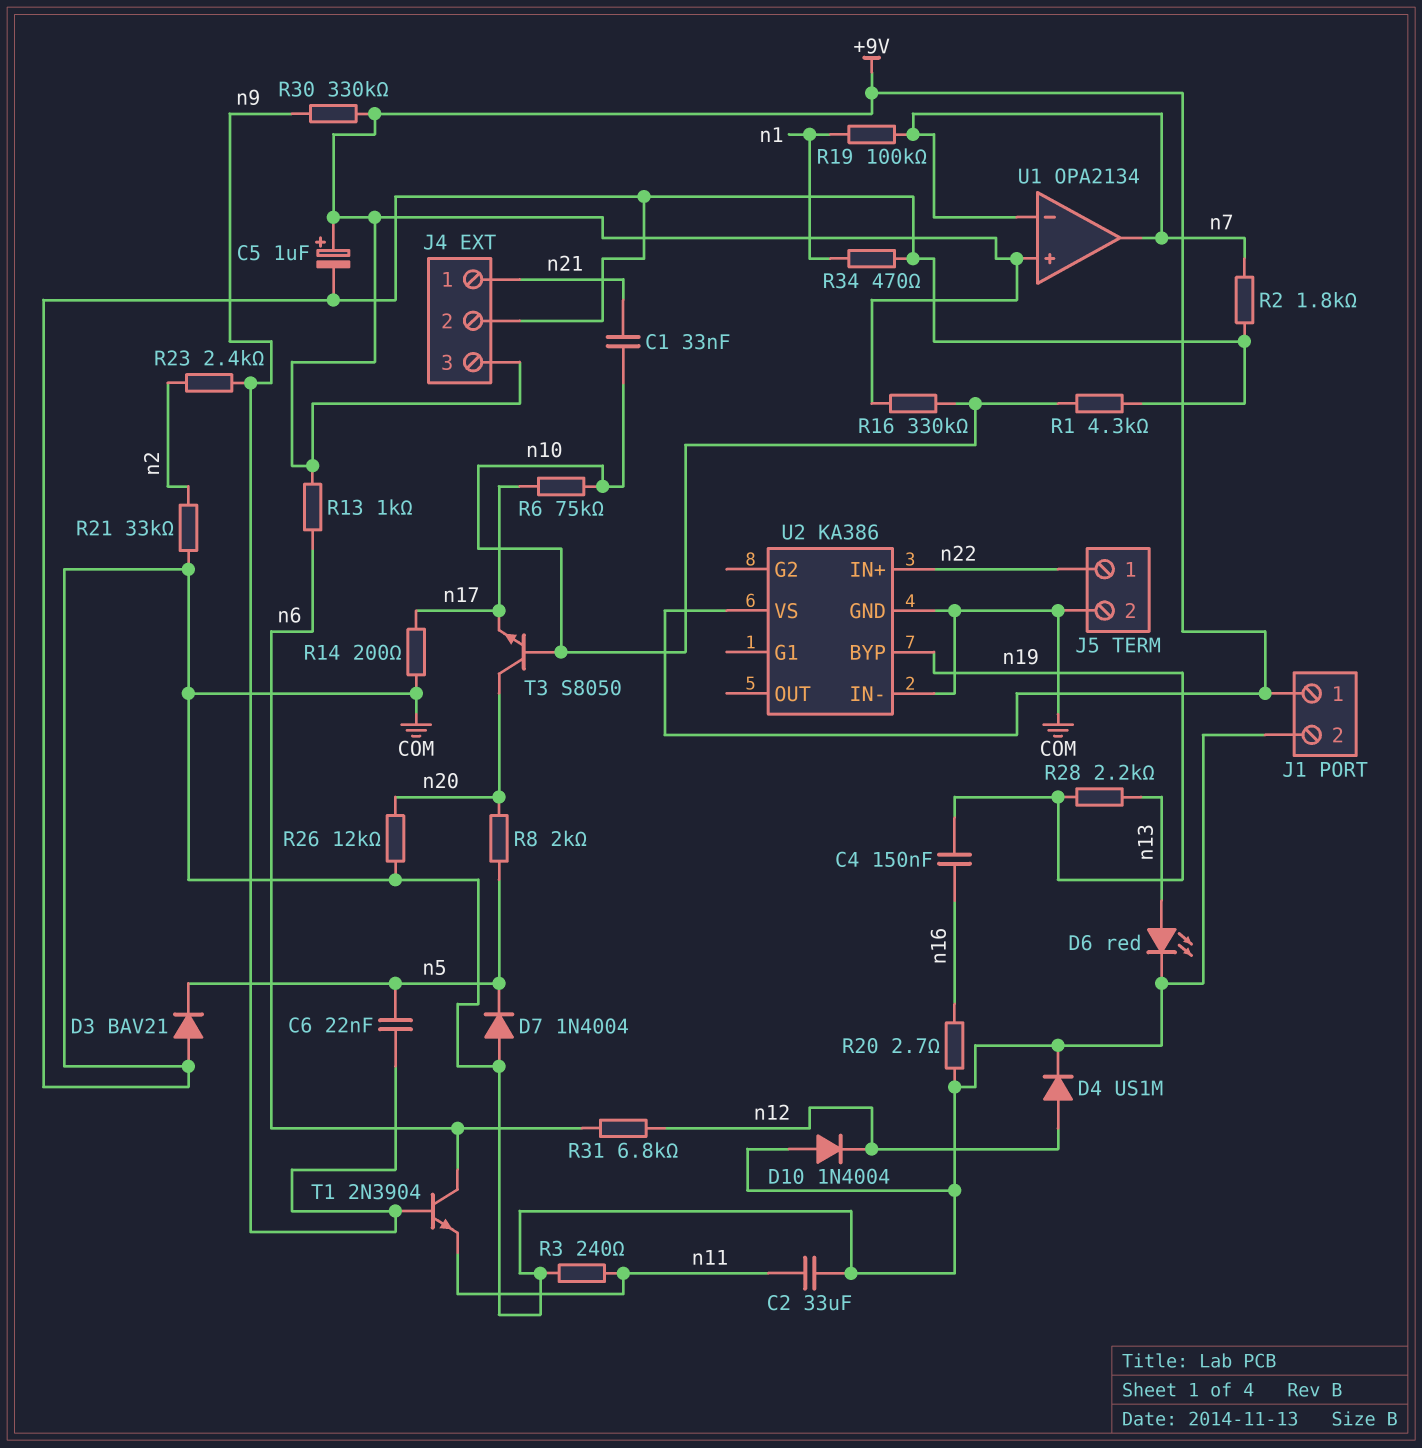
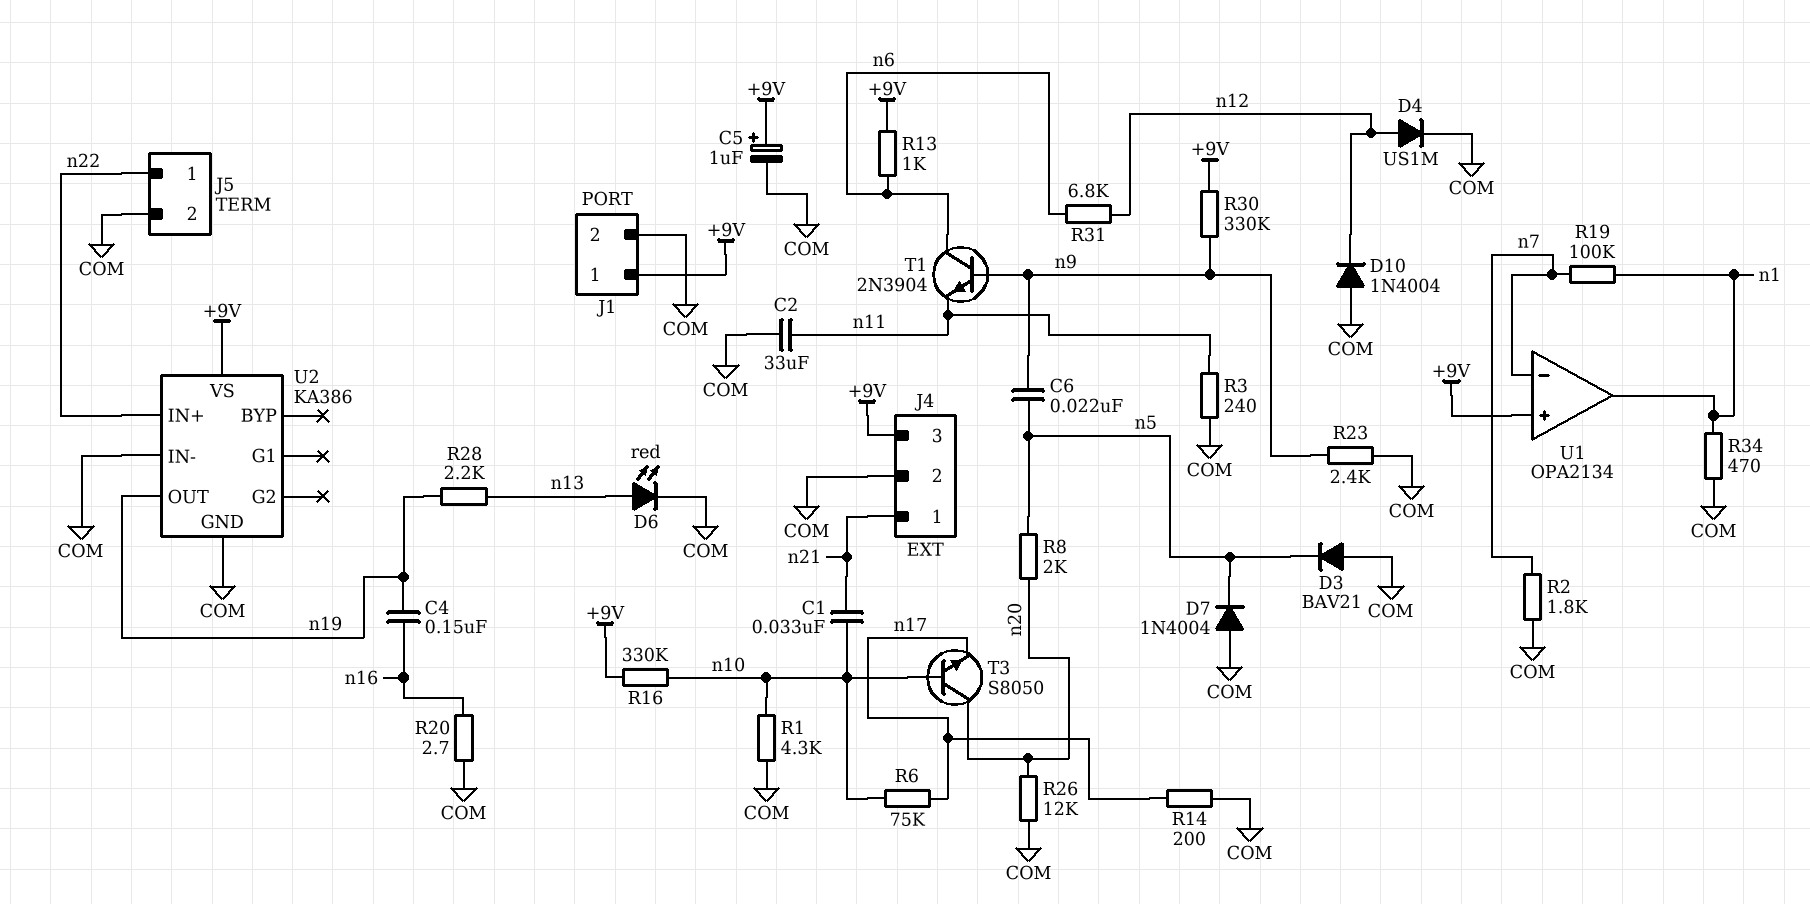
R21: 33k (COM, n2) -> none
R23: 2.4k (n2, n9) -> 2.4k (COM, n9)
U1 pin out: n7 -> n1
U2 pin BYP: n19 -> none
U2 pin OUT: none -> n19

